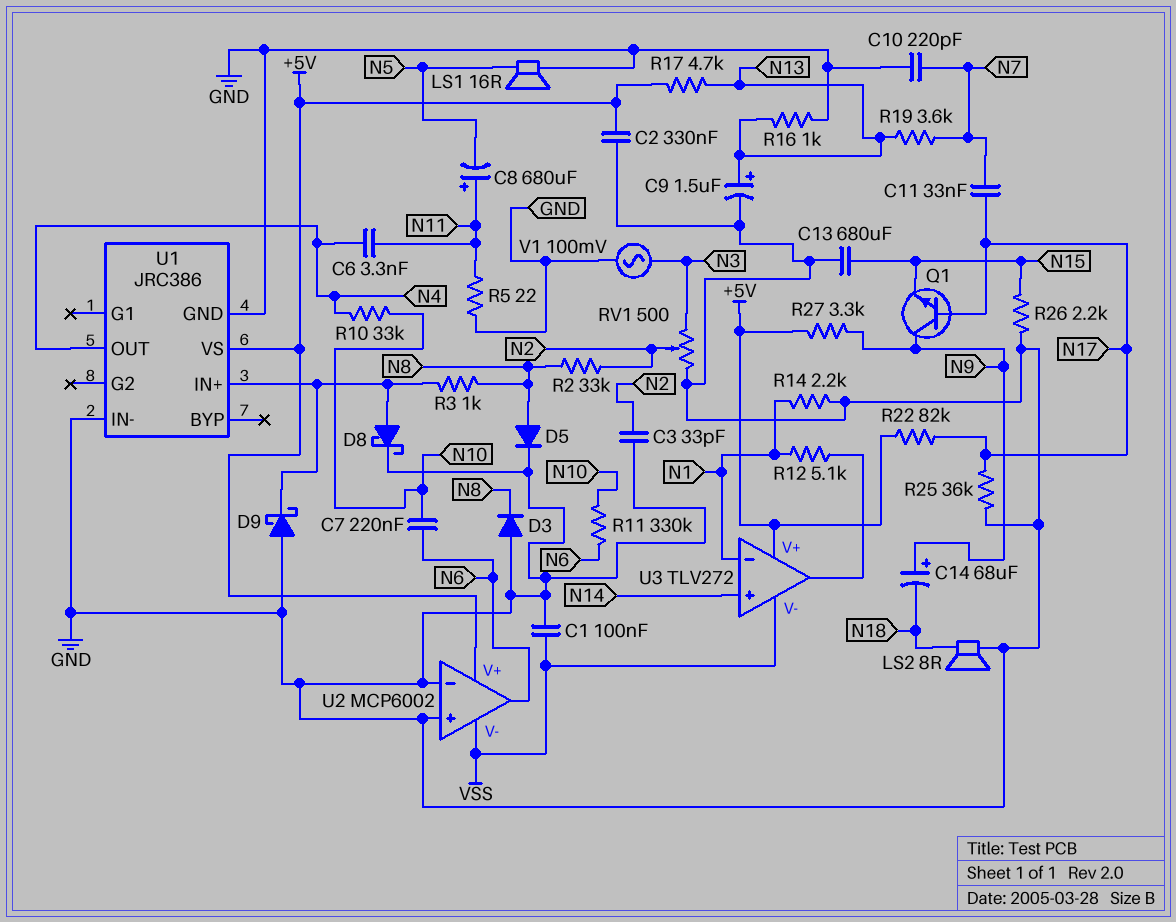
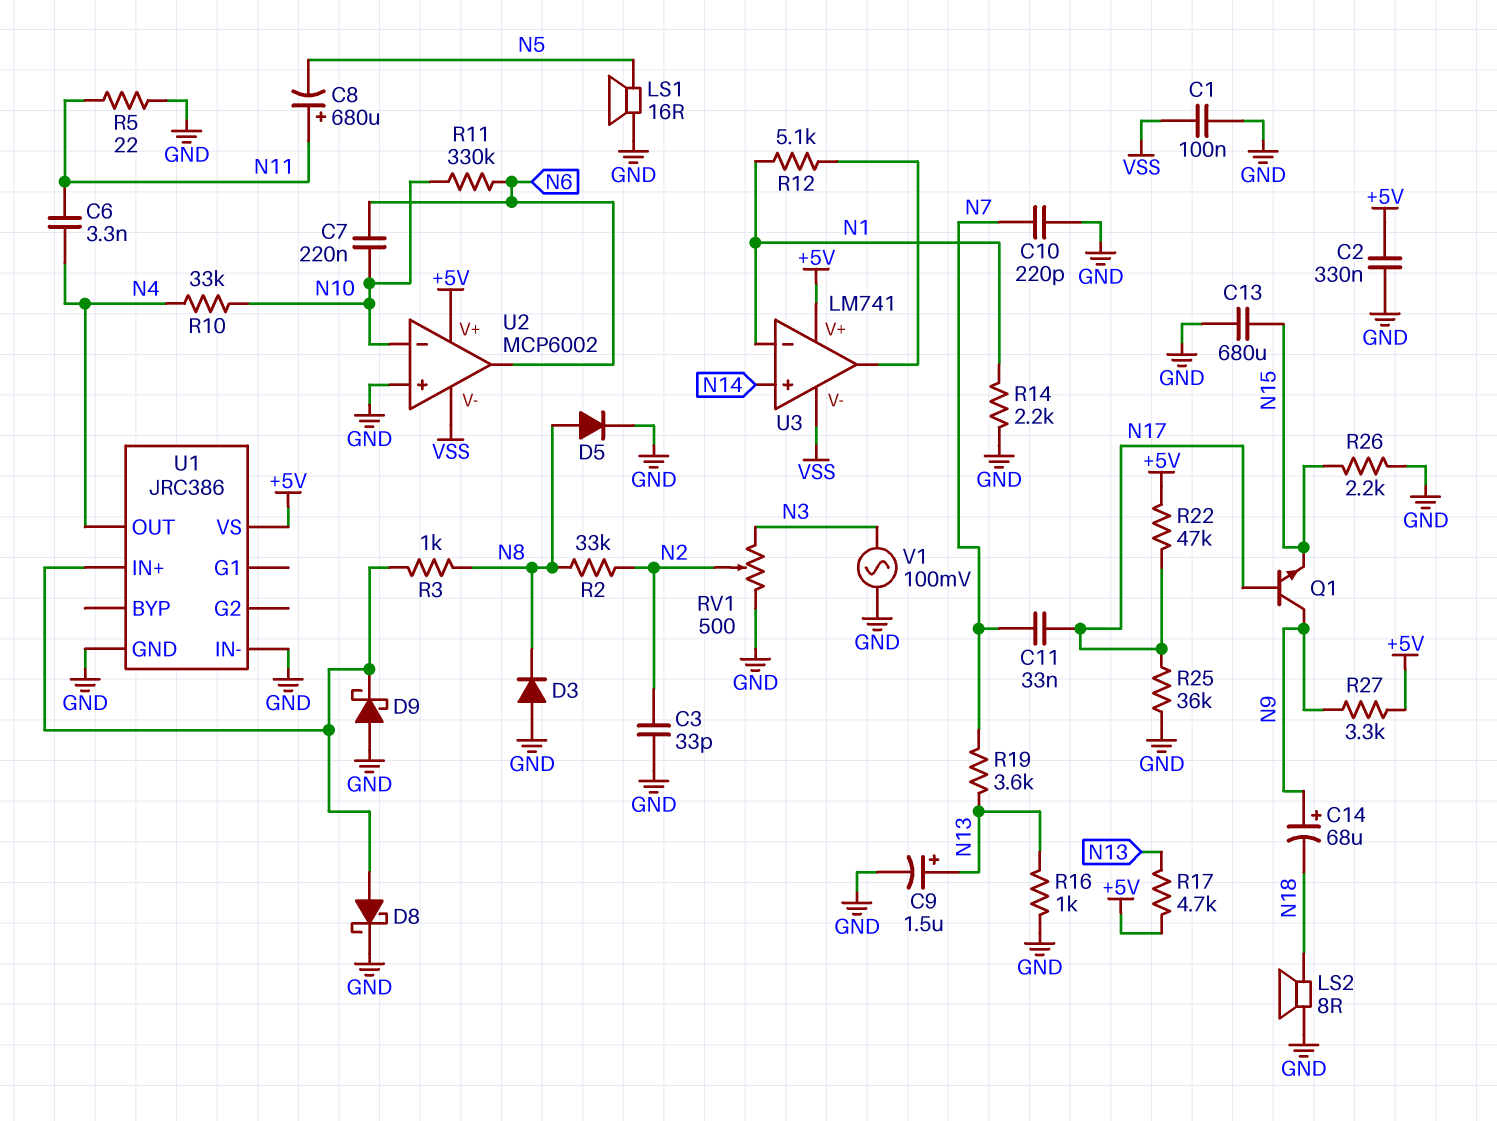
R22: 82k (+5V, N17) -> 47k (+5V, N17)
U2 pin in-: GND -> N10
U3: TLV272 -> LM741

